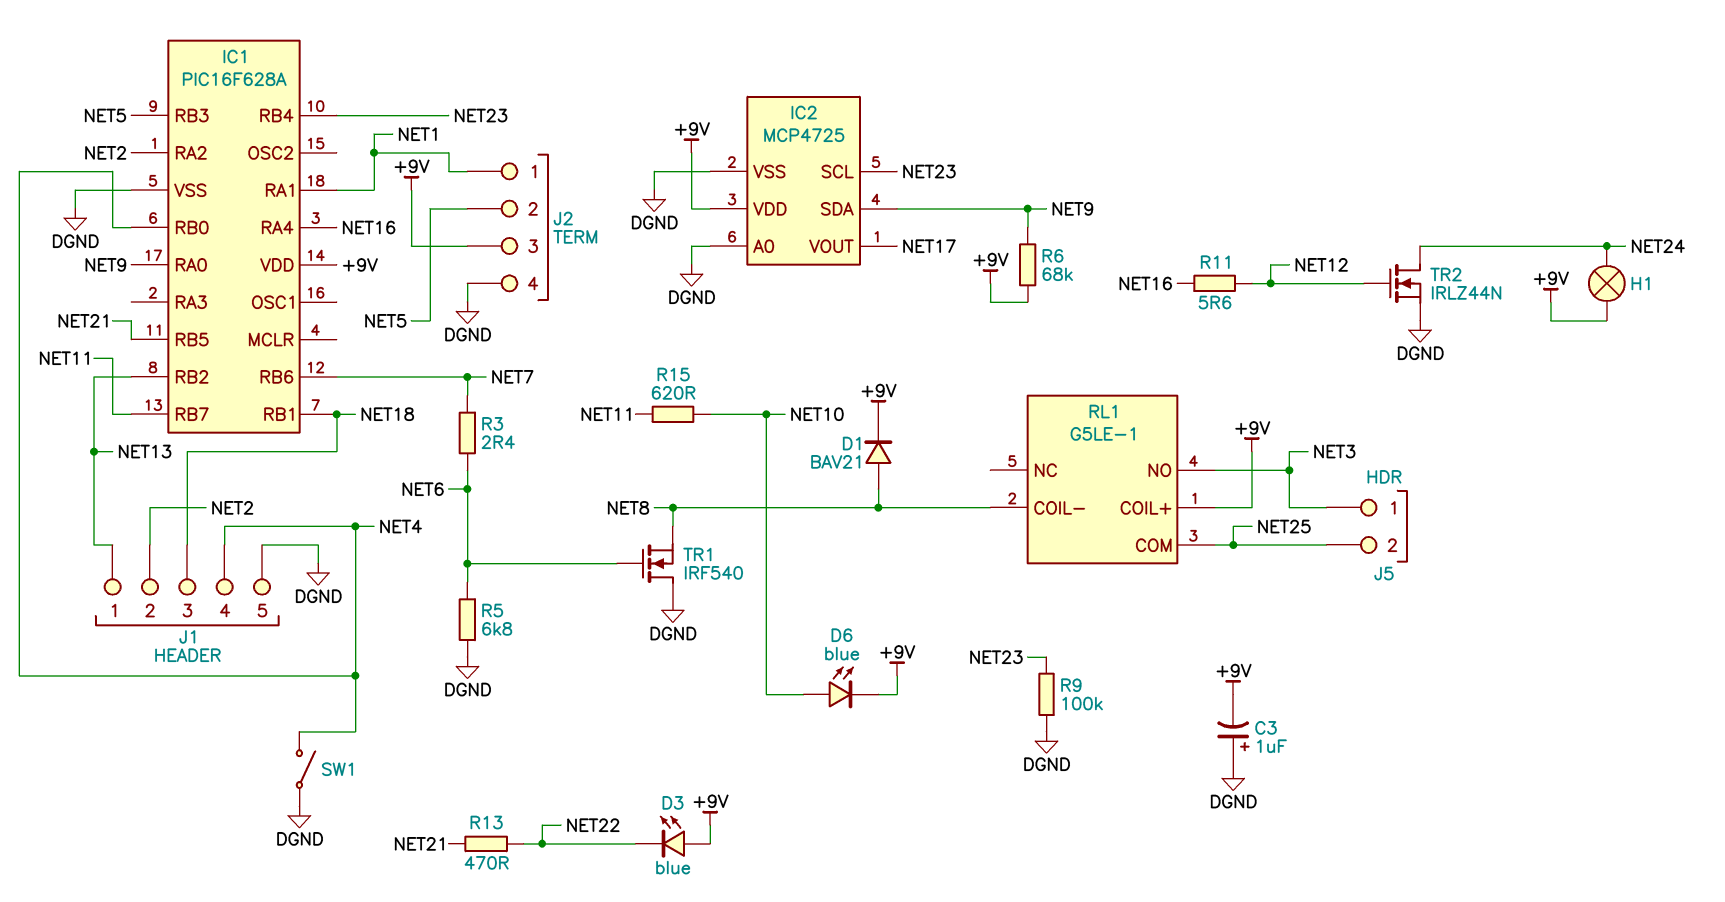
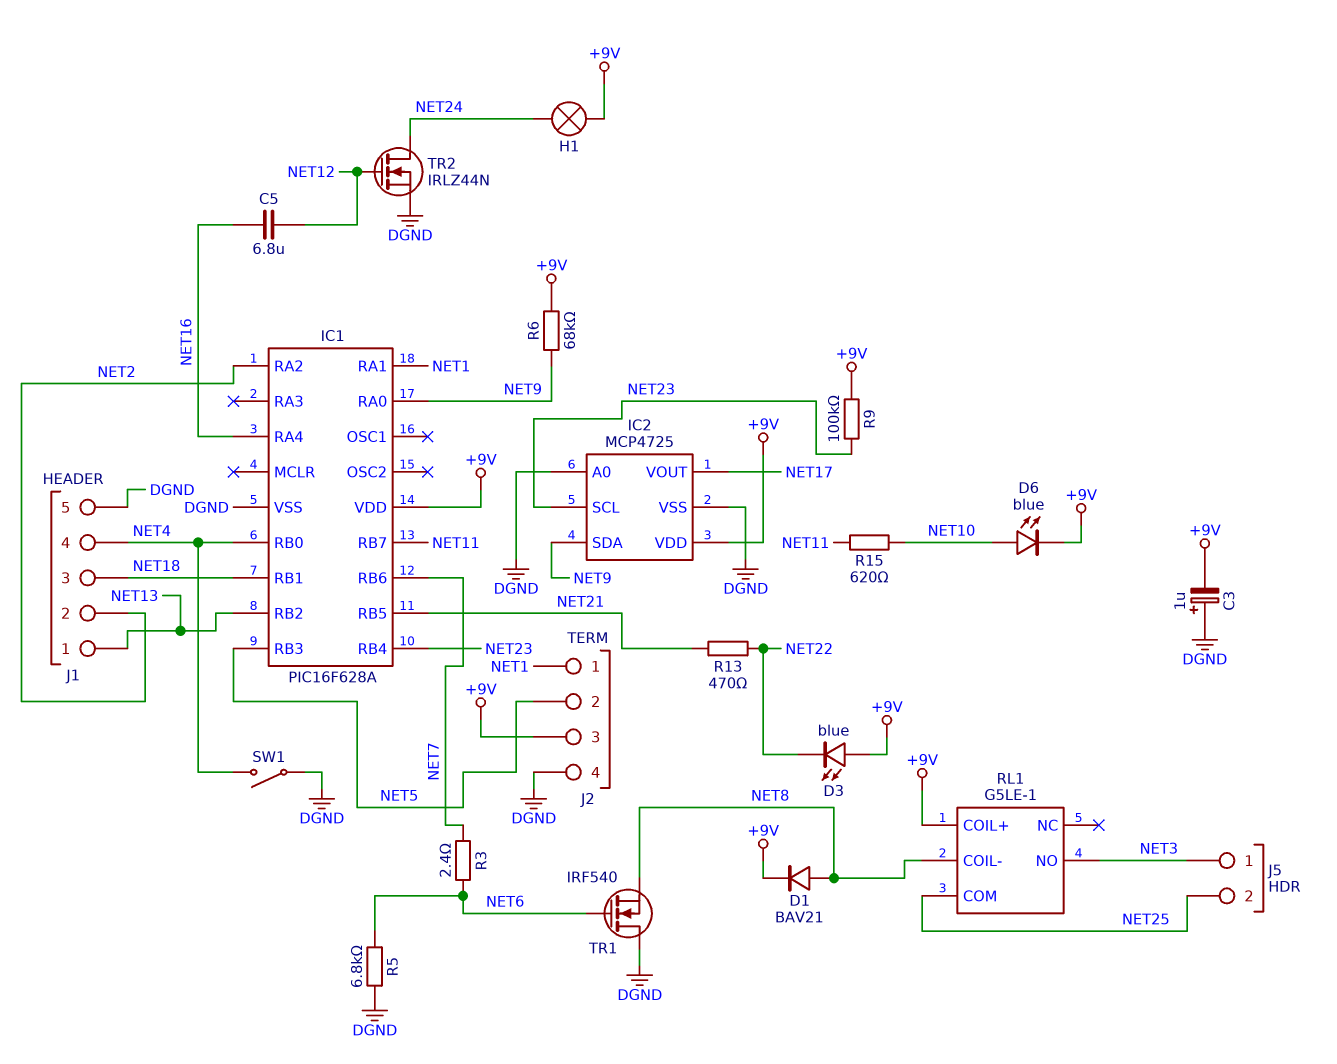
C5: none -> 6.8uF (NET12, NET16)
R9: 100k (DGND, NET23) -> 100k (+9V, NET23)
R11: 5.6 (NET12, NET16) -> none

